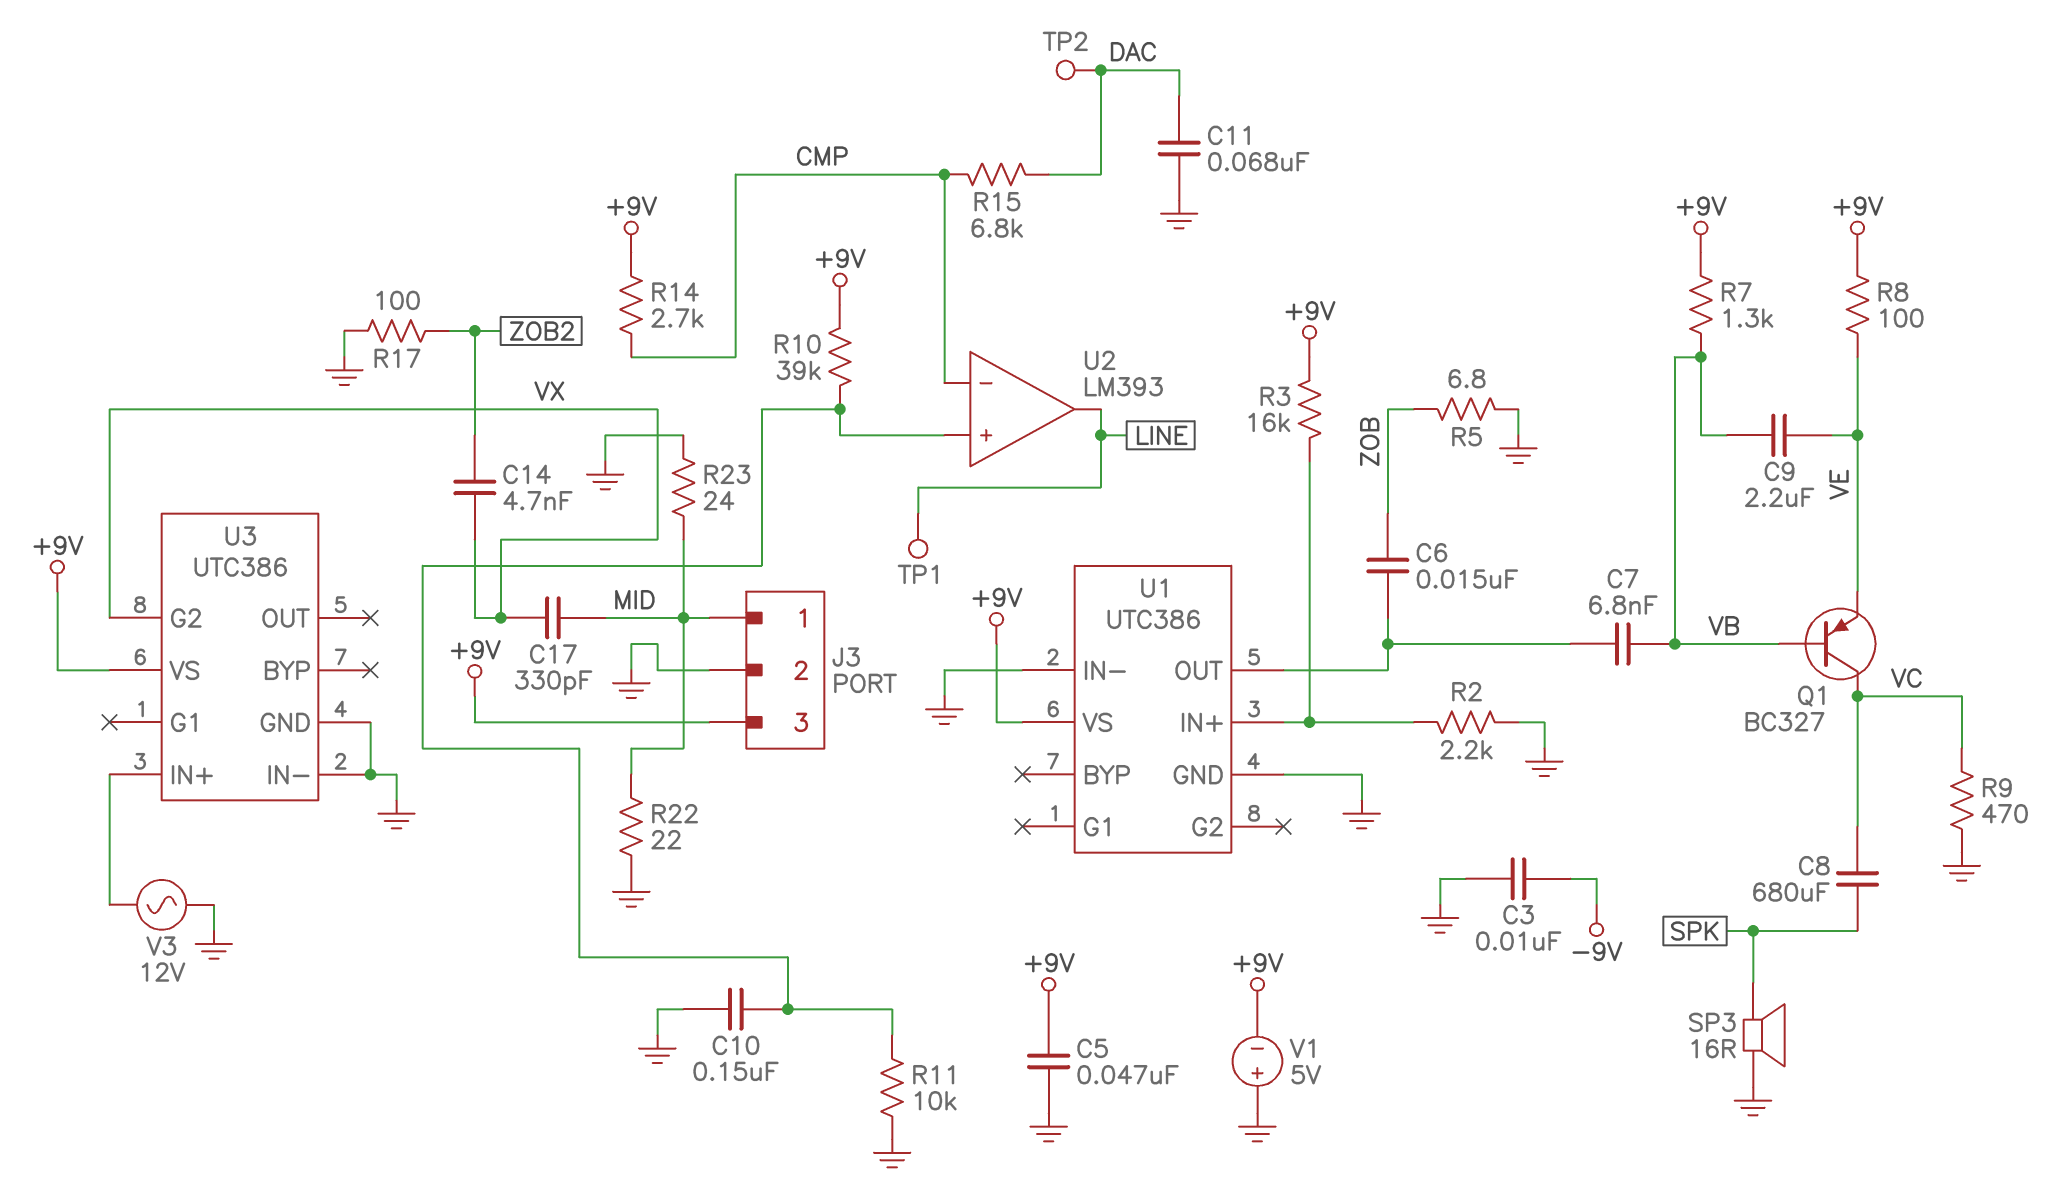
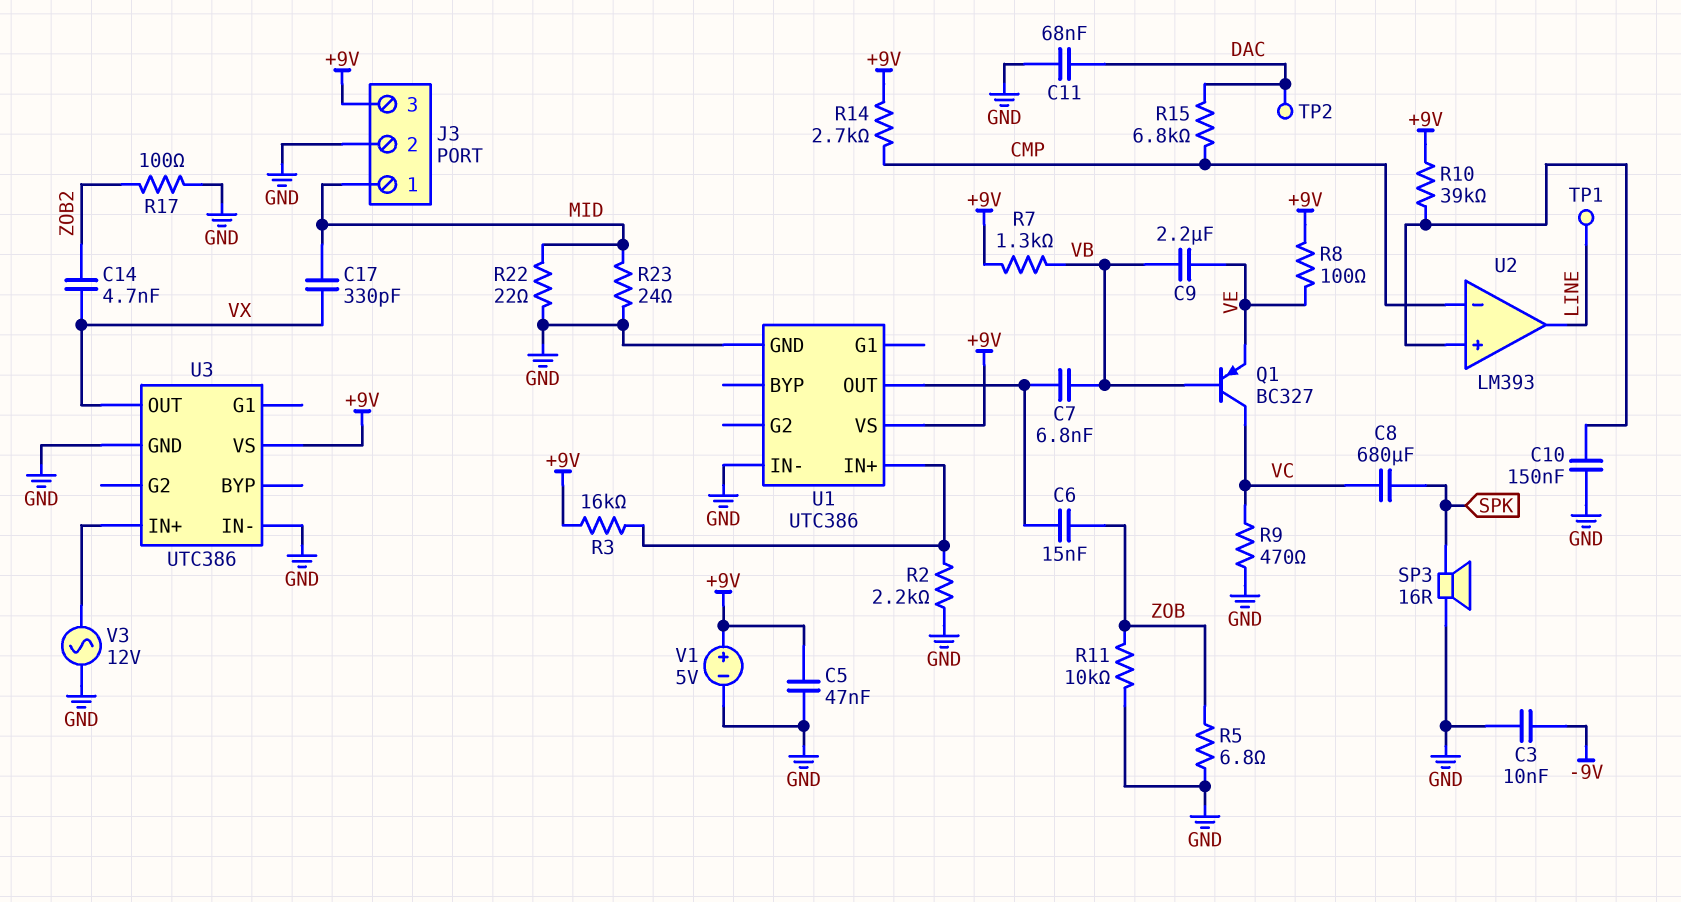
R11: 10k (GND, U2/in+) -> 10k (GND, ZOB)
U3 pin G2: VX -> none
U3 pin OUT: none -> VX
V1: 5V (plus GND, minus +9V) -> 5V (plus +9V, minus GND)

